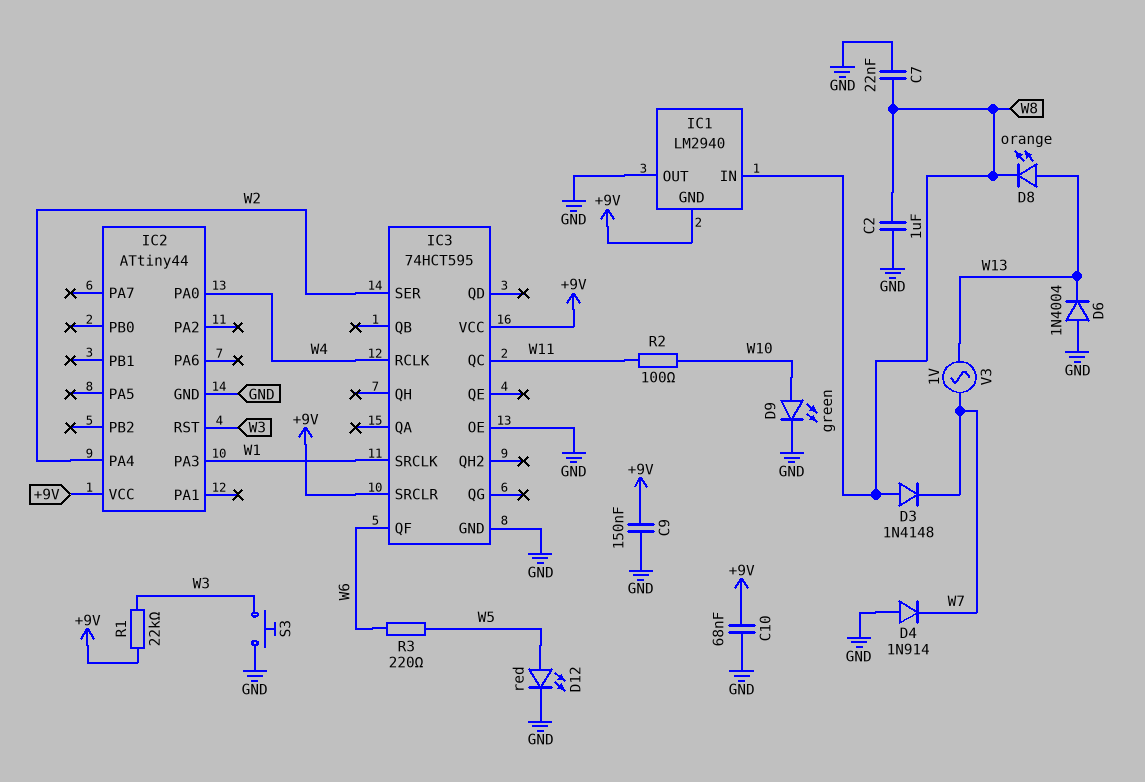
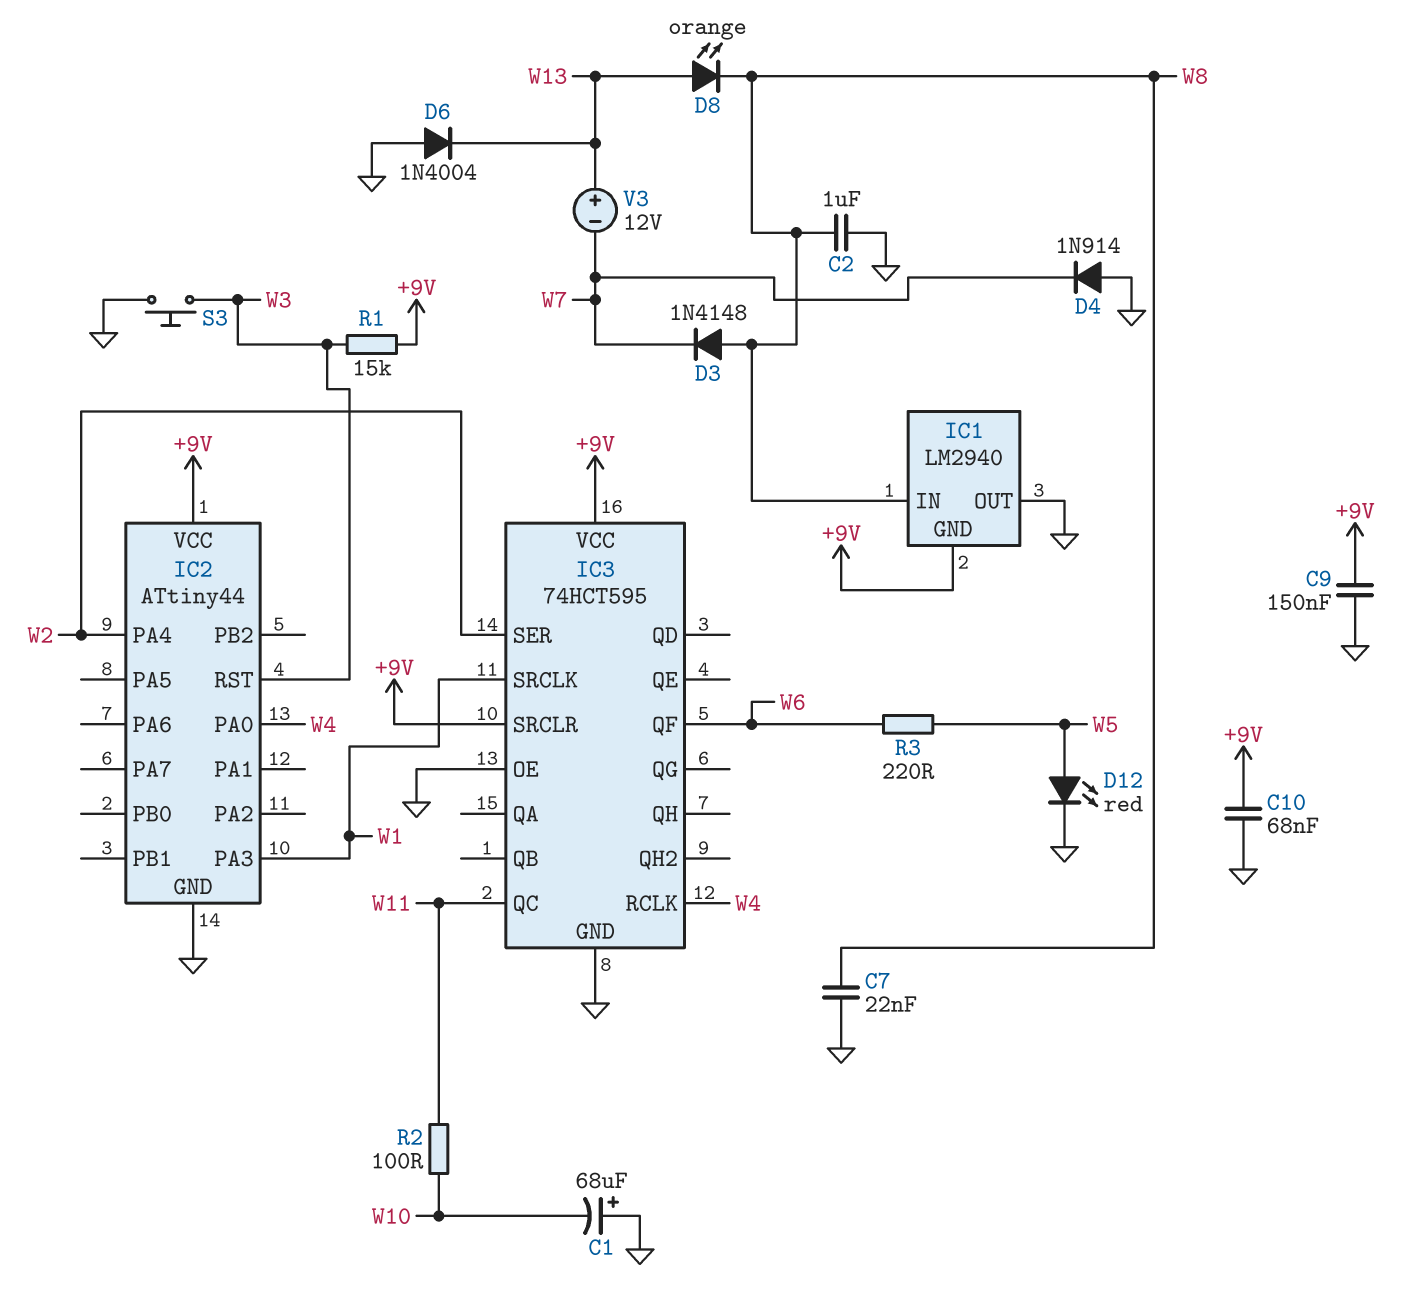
C1: none -> 68uF (plus GND, minus W10)
D9: LED green (A W10, K GND) -> none
R1: 22k (+9V, W3) -> 15k (+9V, W3)
V3: AC 1V (W7, W13) -> 12V (plus W13, minus W7)

